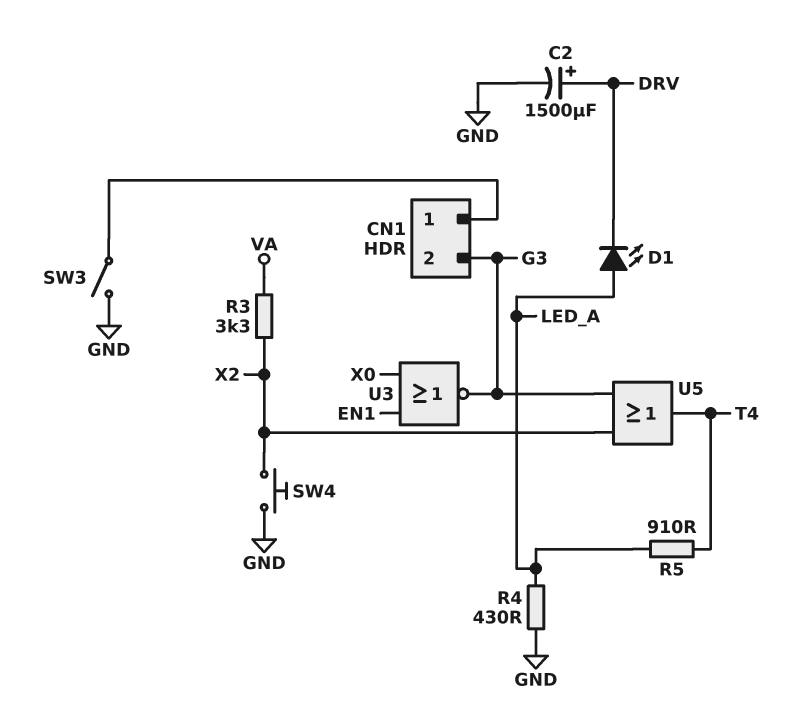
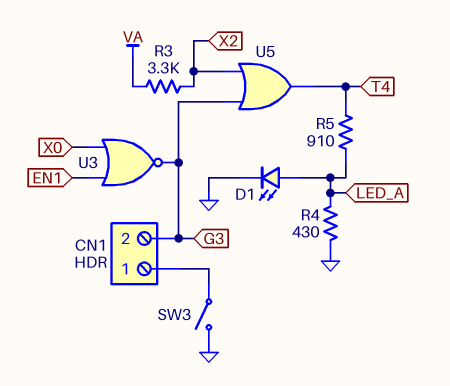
C2: 1500uF (plus DRV, minus GND) -> none
D1: LED (A LED_A, K DRV) -> LED (A LED_A, K GND)
SW4: button (GND, X2) -> none

